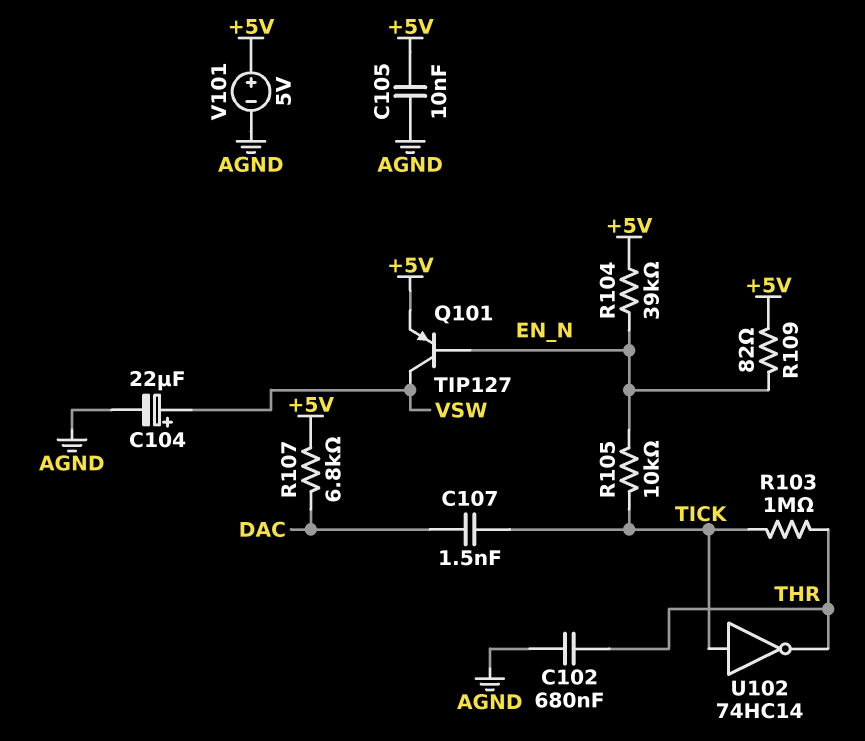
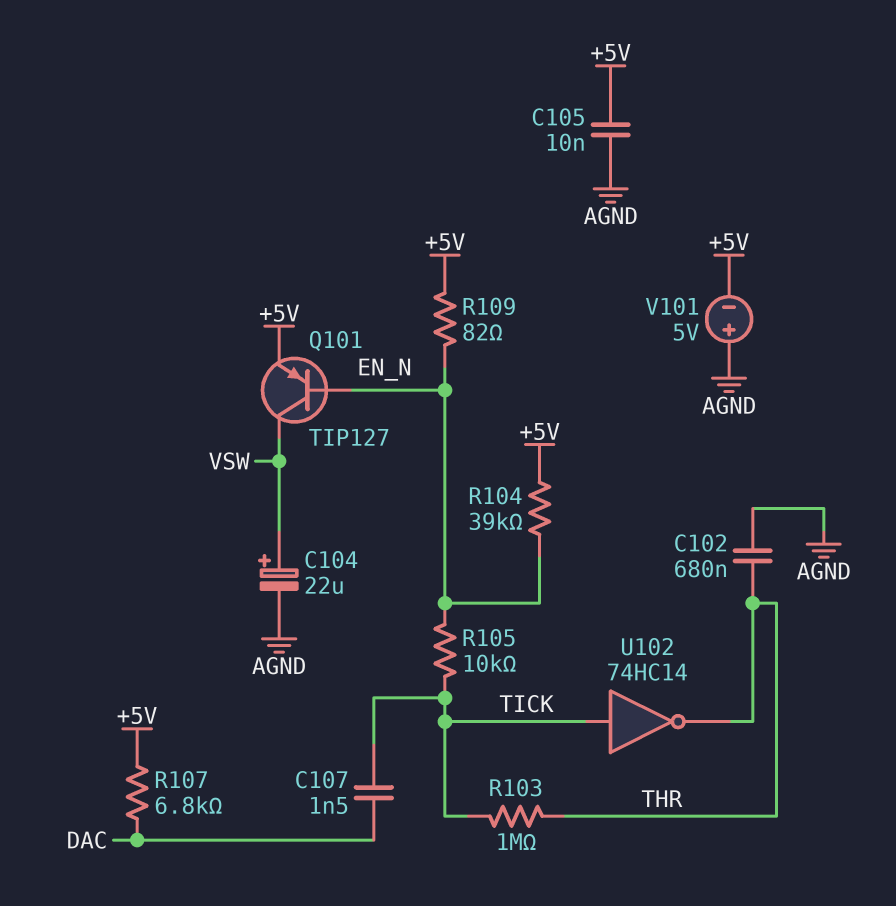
V101: 5V (plus +5V, minus AGND) -> 5V (plus AGND, minus +5V)

